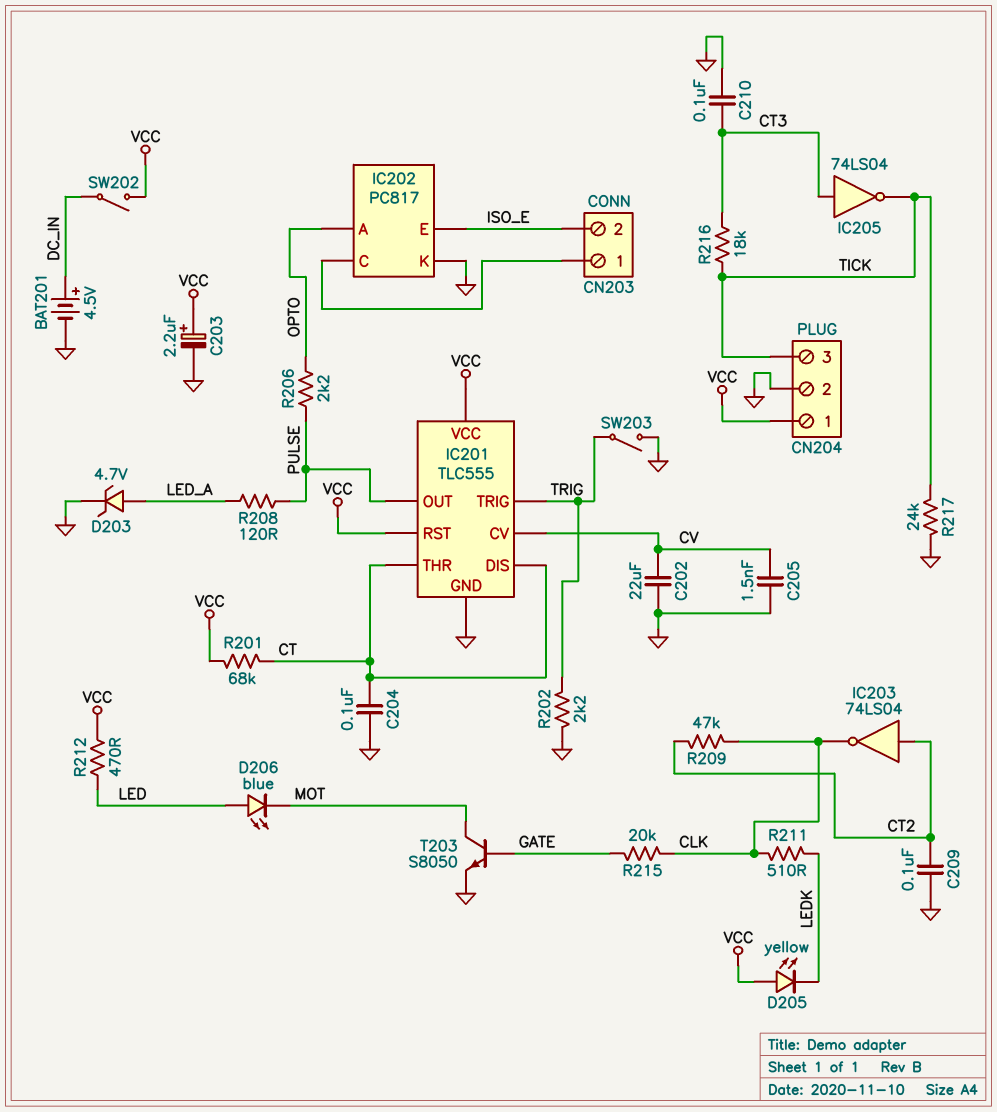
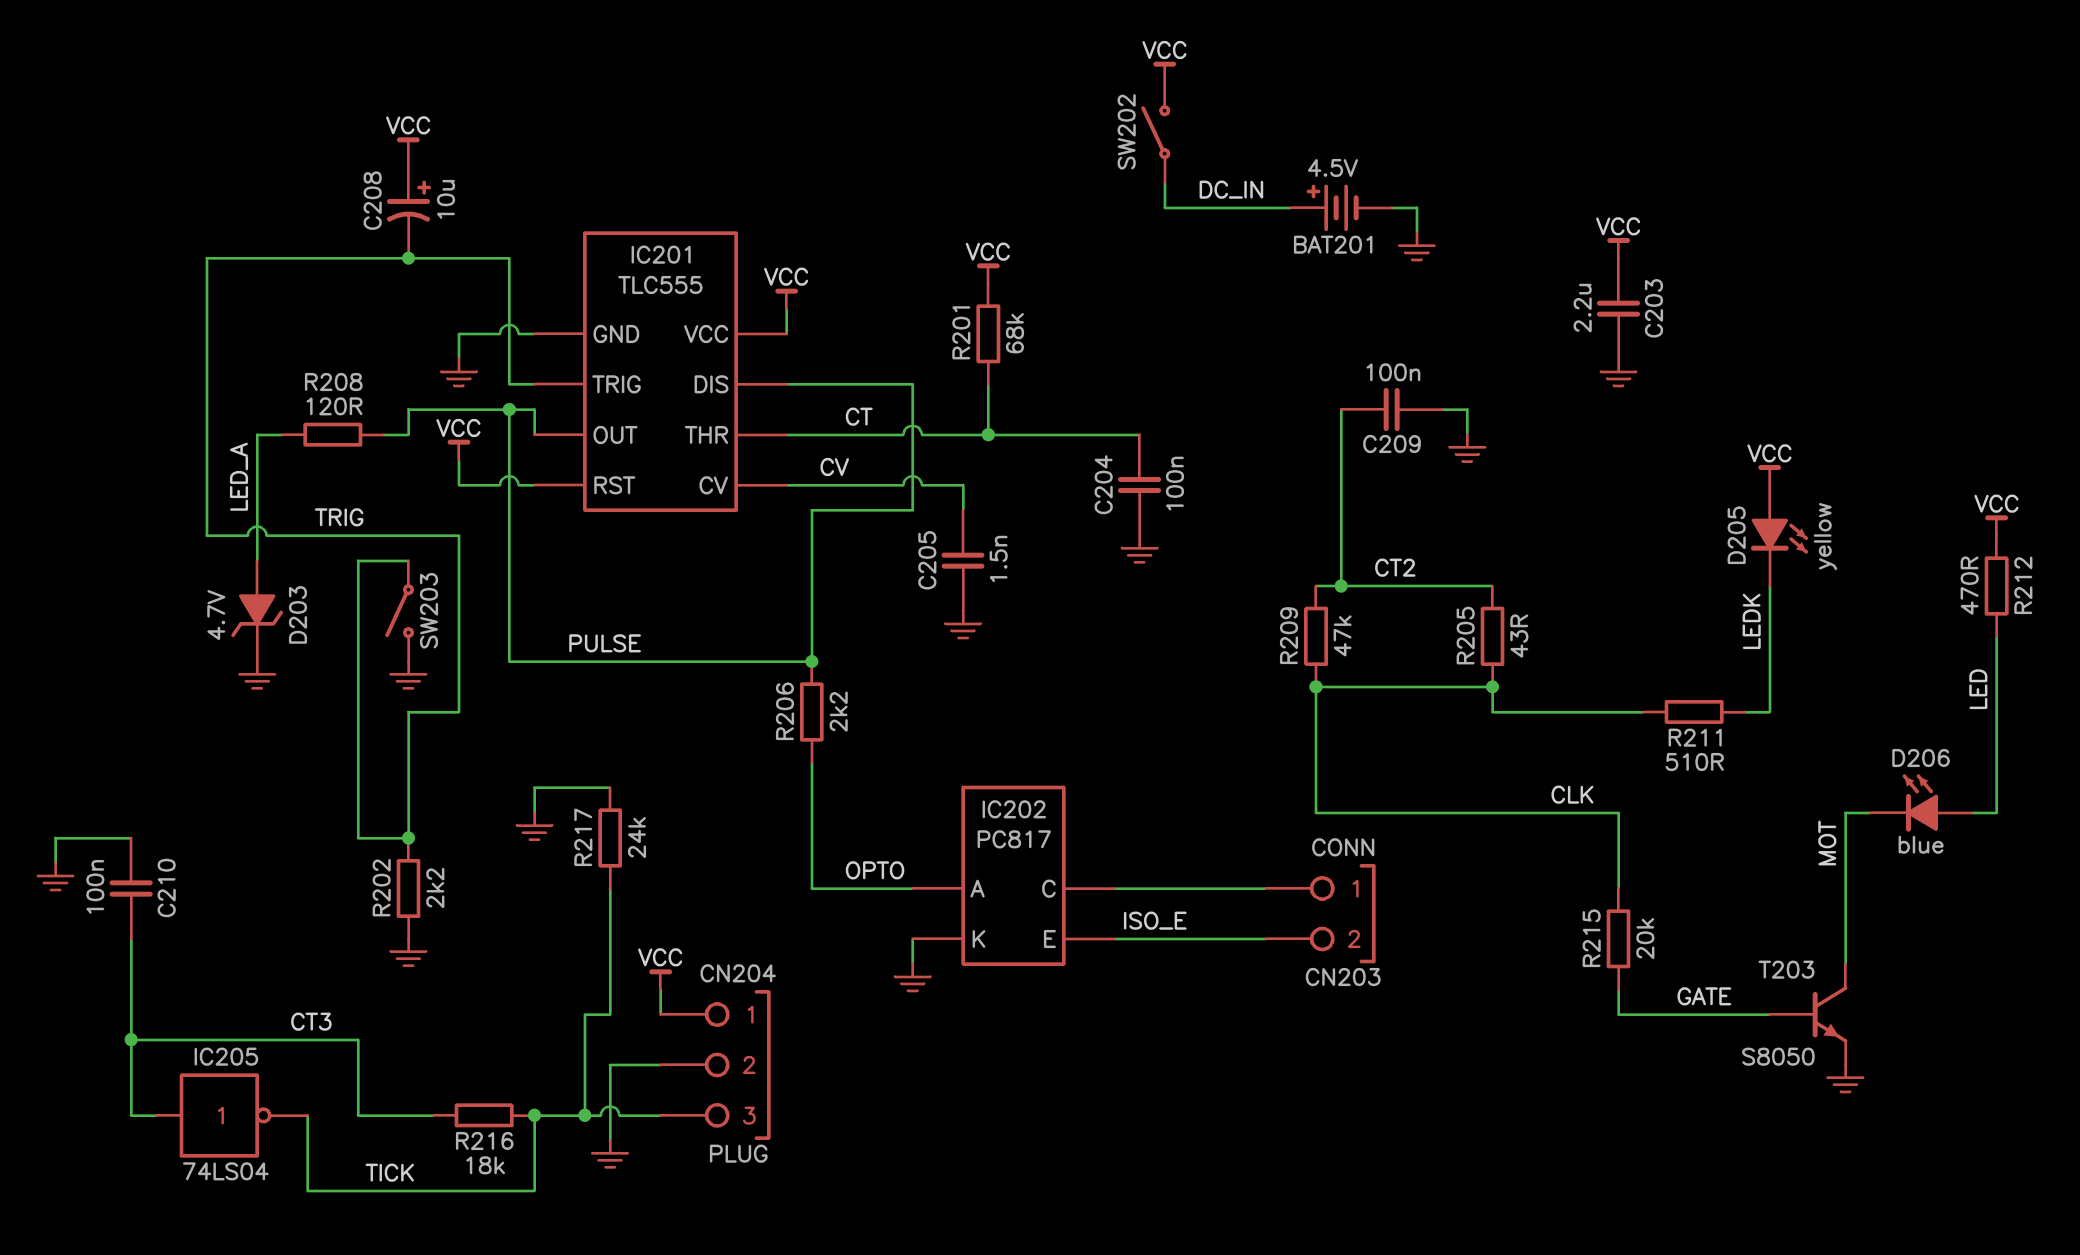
C202: 22uF (CV, GND) -> none
C203: 2.2uF (plus VCC, minus GND) -> 2.2uF (GND, VCC)
C208: none -> 10uF (plus VCC, minus TRIG)
IC201 pin DIS: CT -> PULSE
IC203: NOT 74LS04 (in CT2, out CLK) -> none
R205: none -> 43 (CLK, CT2)

